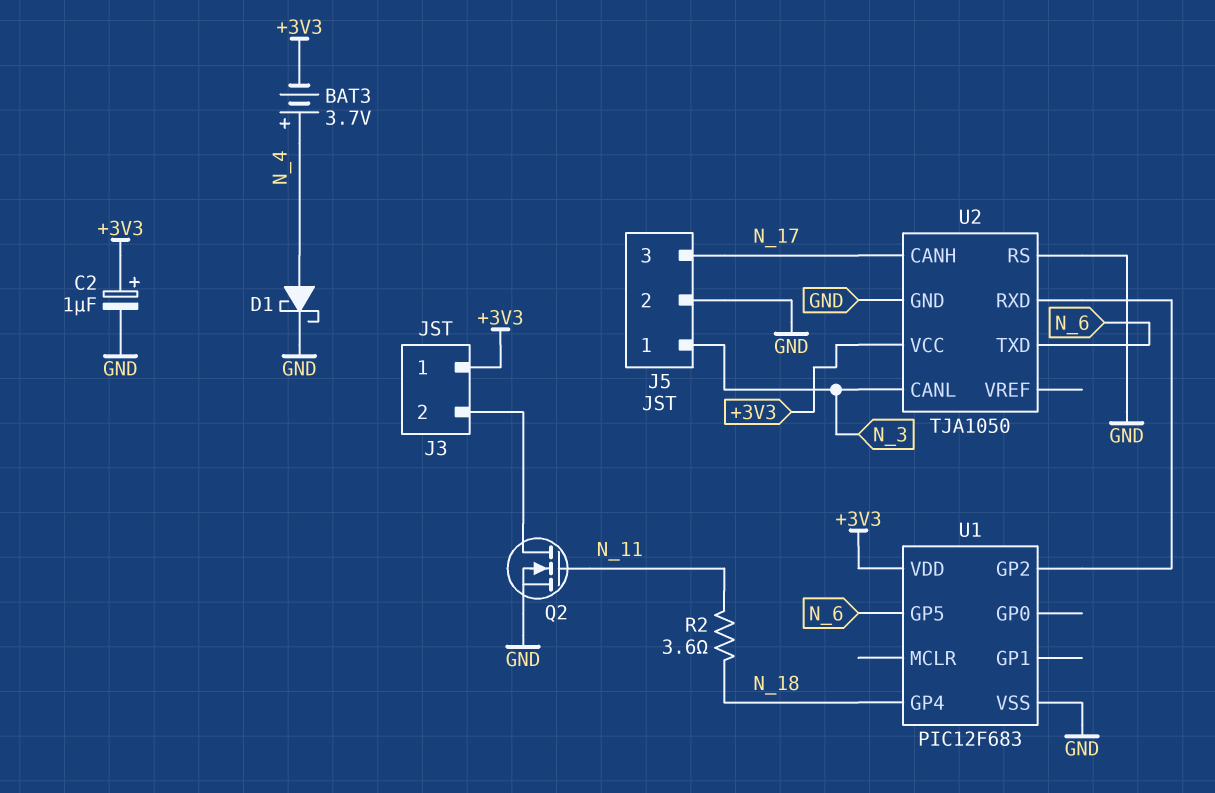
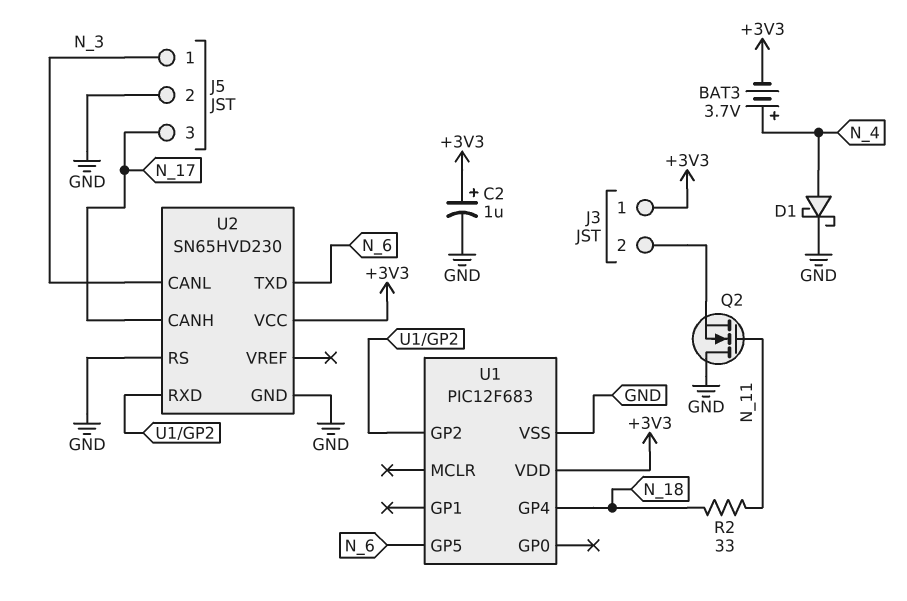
Q2: NMOS (G N_11, D J3/2, S GND) -> NMOS (G N_11, D GND, S J3/2)
R2: 3.6 (N_11, N_18) -> 33 (N_11, N_18)
U2: TJA1050 -> SN65HVD230

